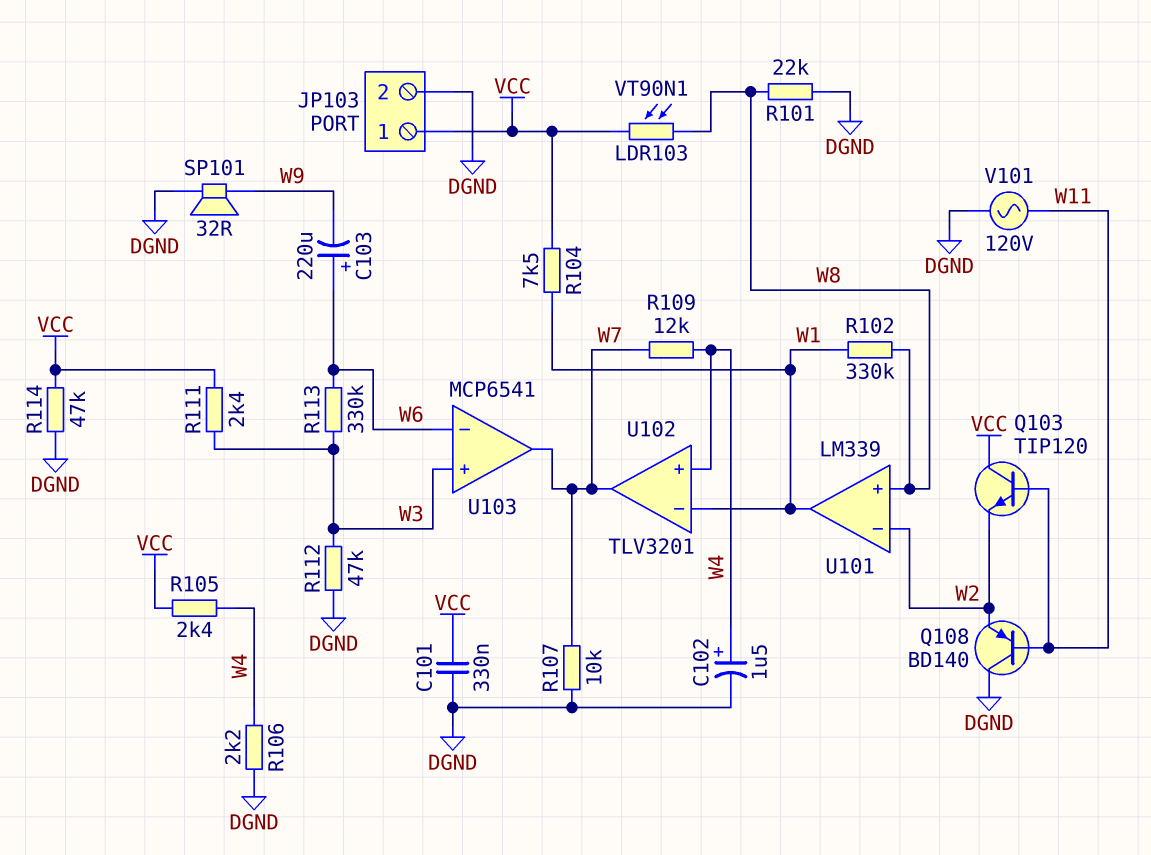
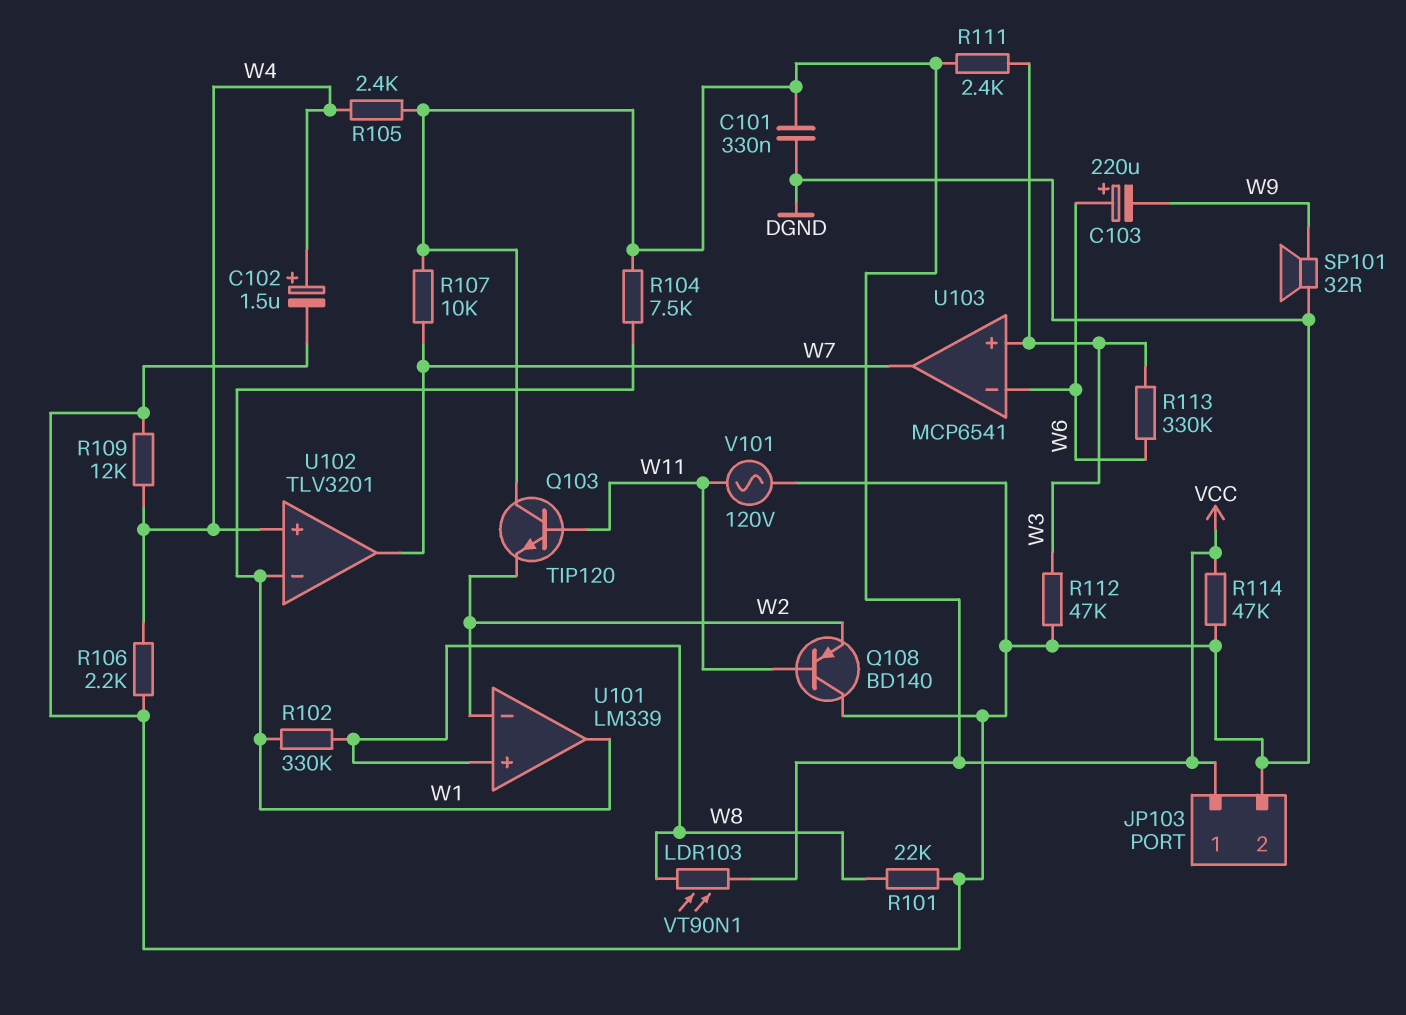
R107: 10k (DGND, W7) -> 10k (VCC, W7)
R109: 12k (W4, W7) -> 12k (DGND, W4)

